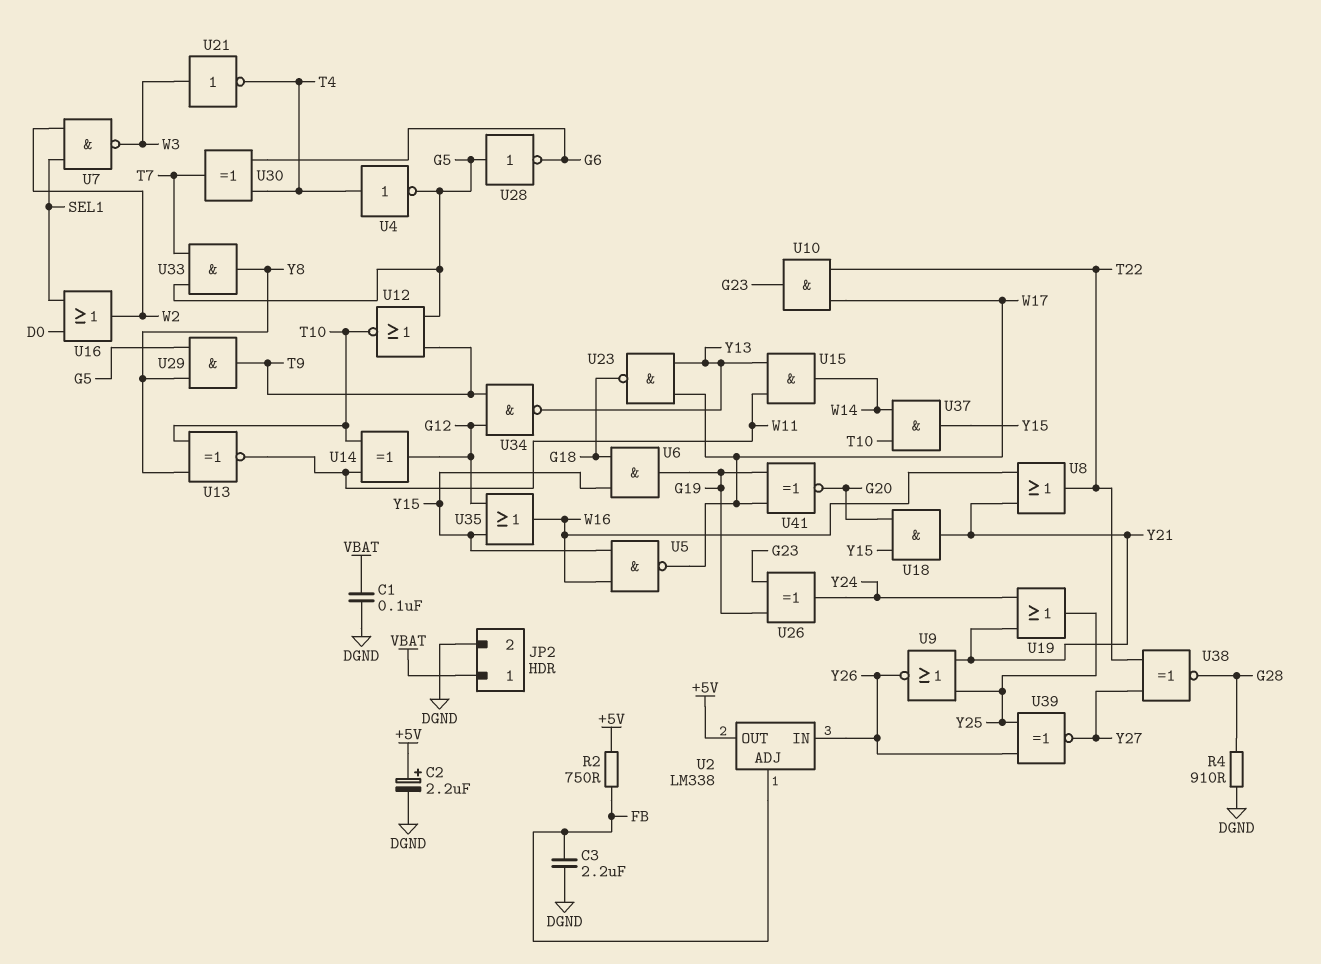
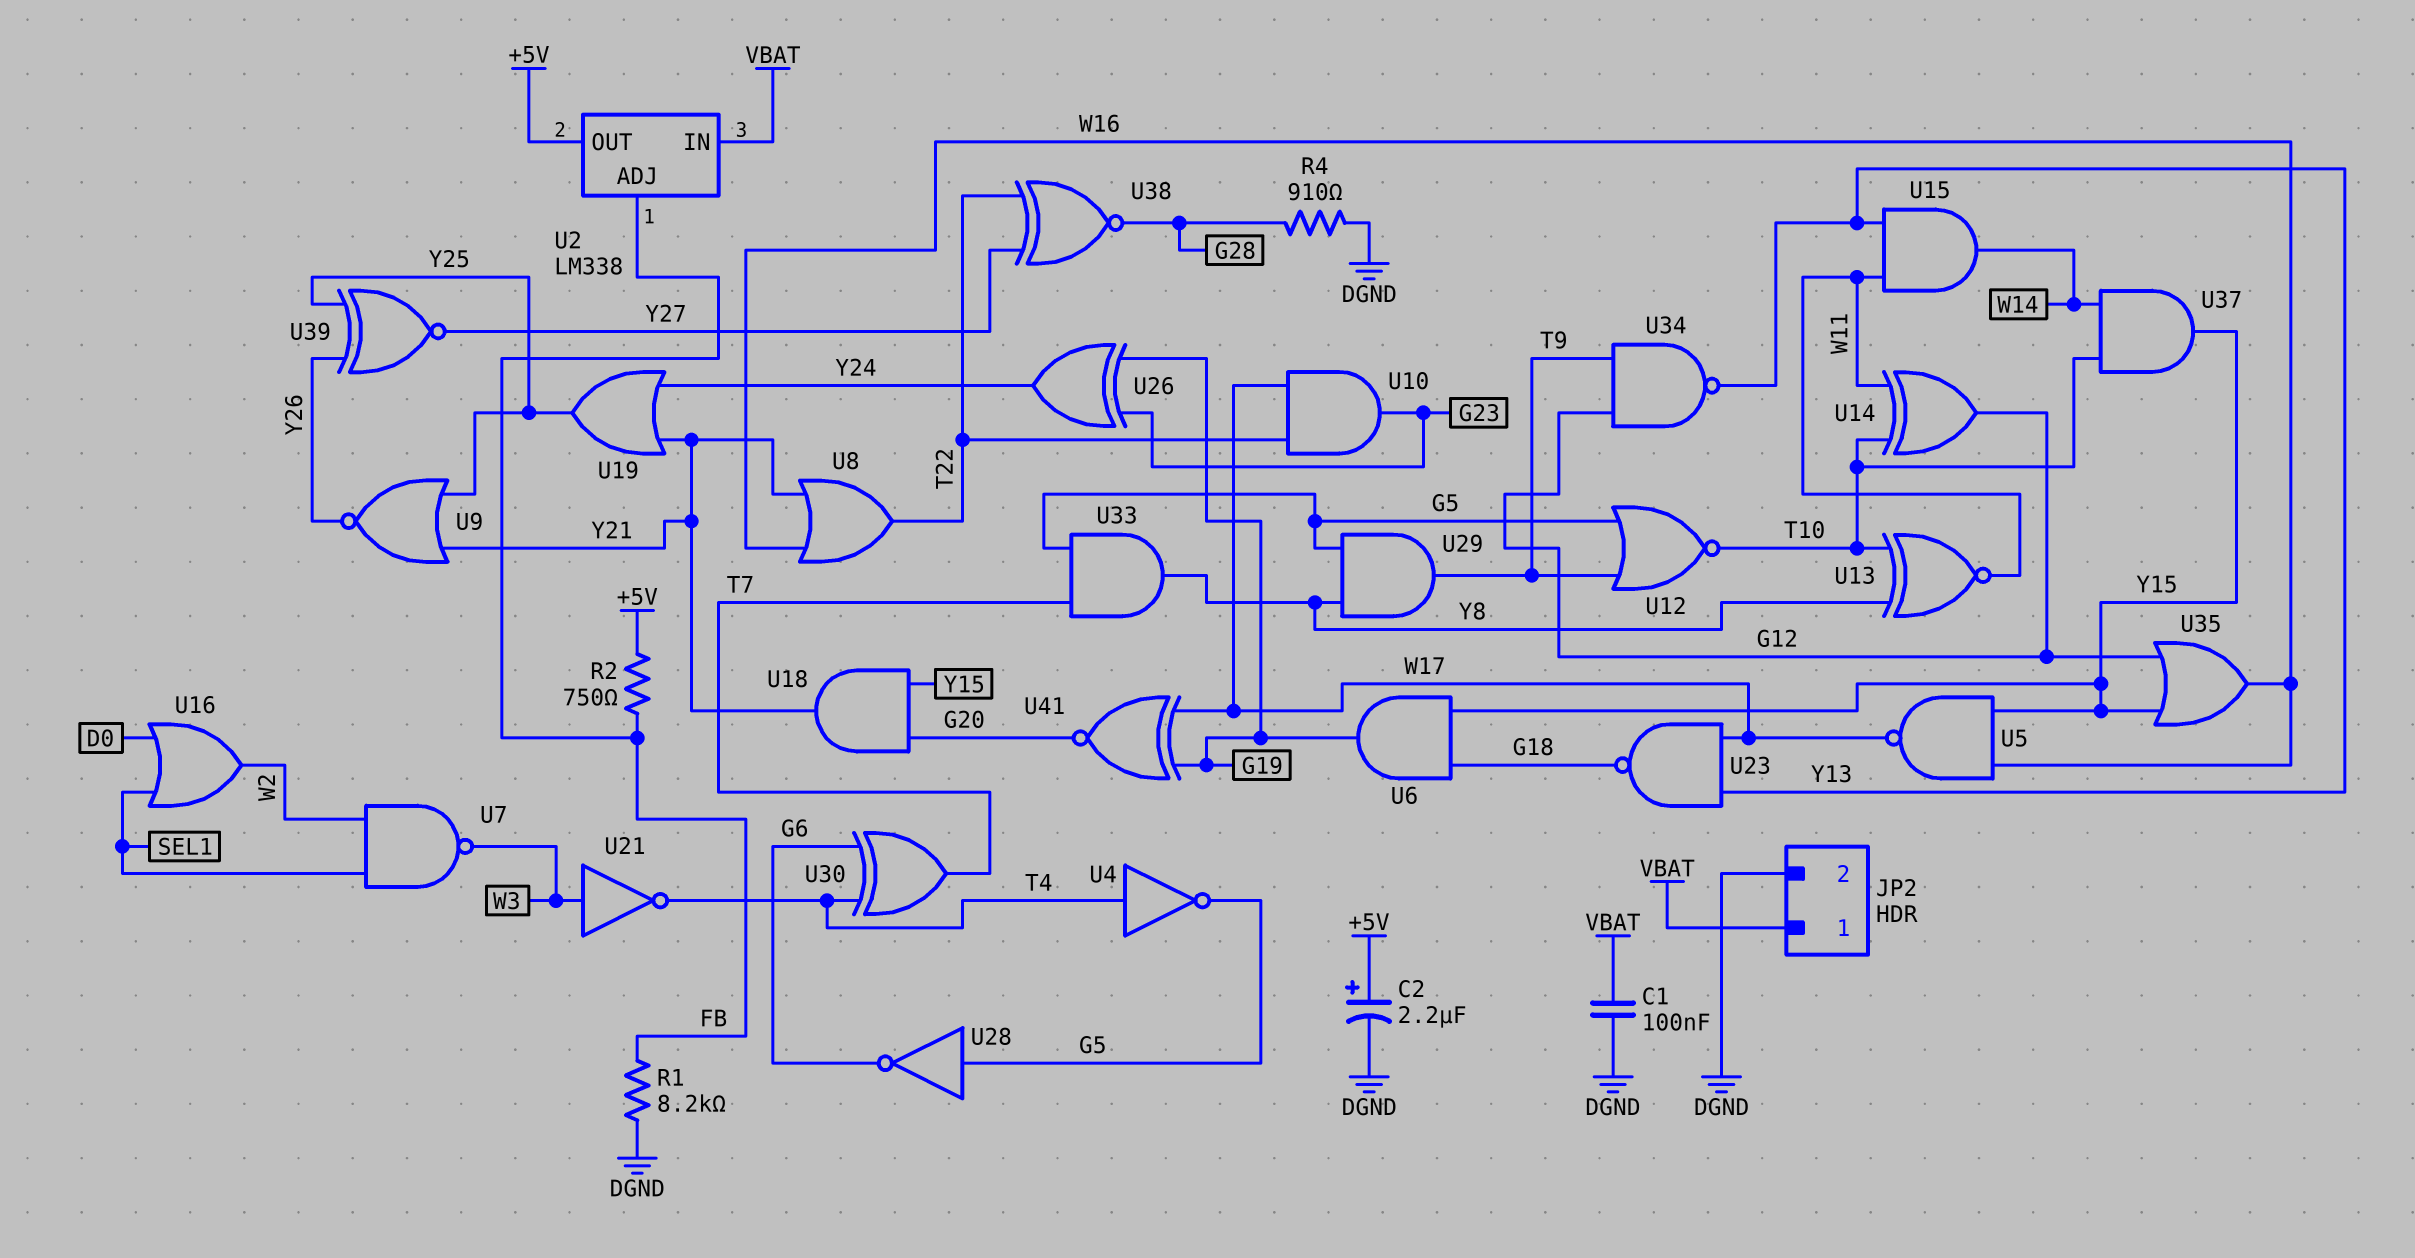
C3: 2.2uF (DGND, FB) -> none
R1: none -> 8.2k (DGND, FB)
U2 pin IN: Y26 -> VBAT

